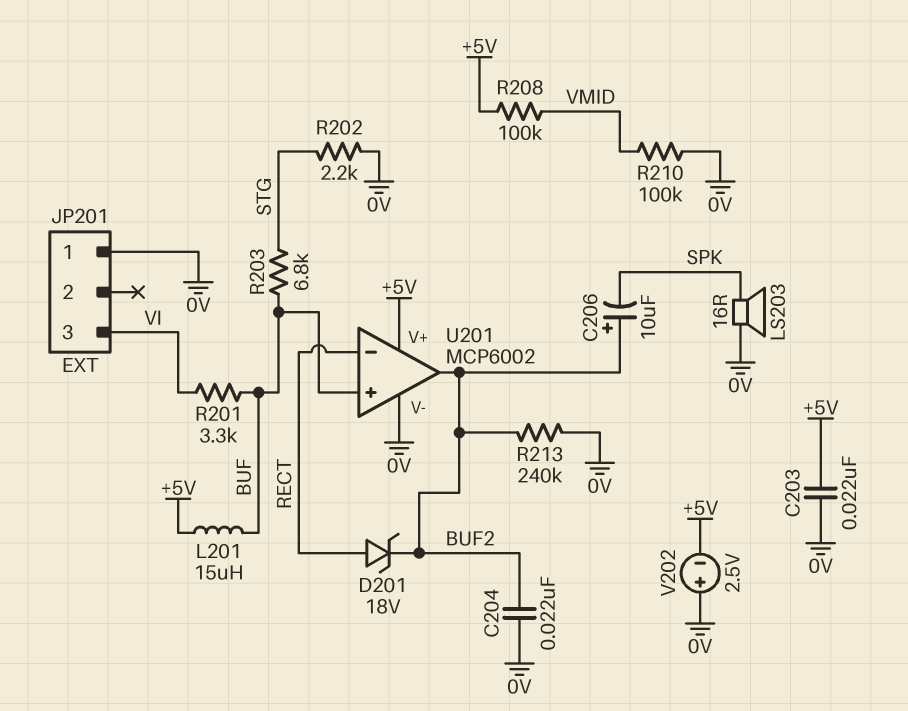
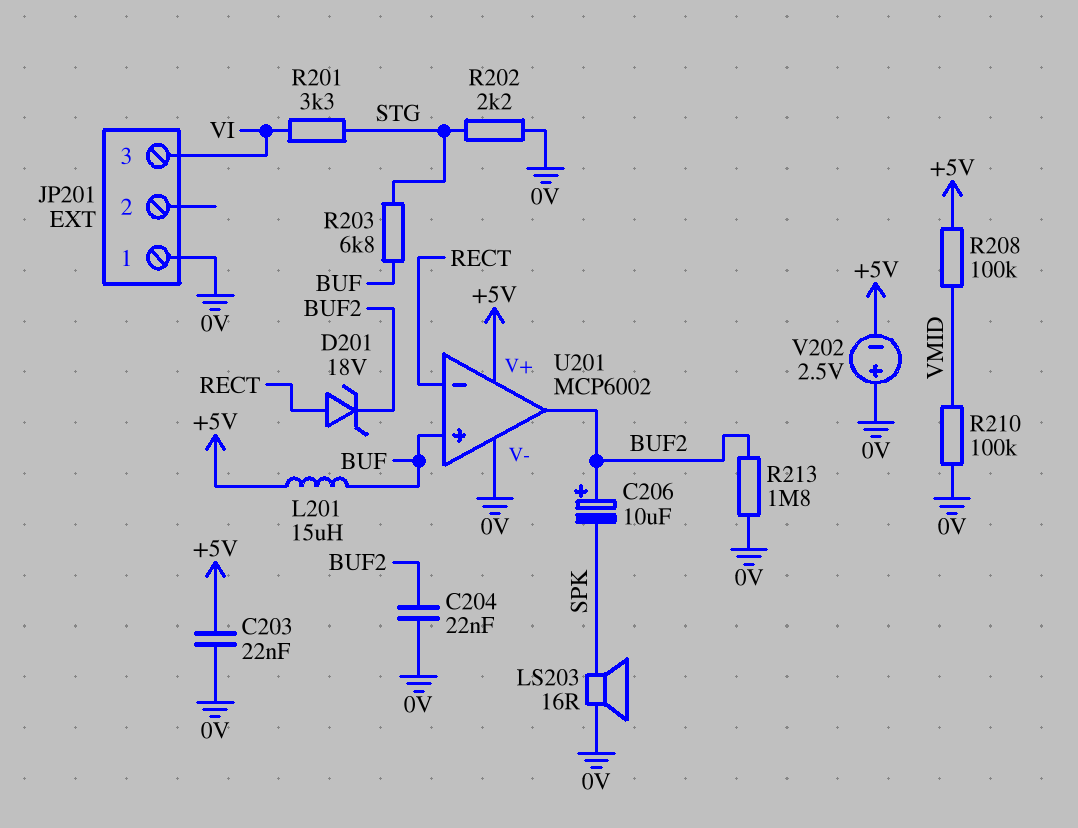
R201: 3.3k (BUF, VI) -> 3.3k (STG, VI)
R213: 240k (0V, BUF2) -> 1.8M (0V, BUF2)

